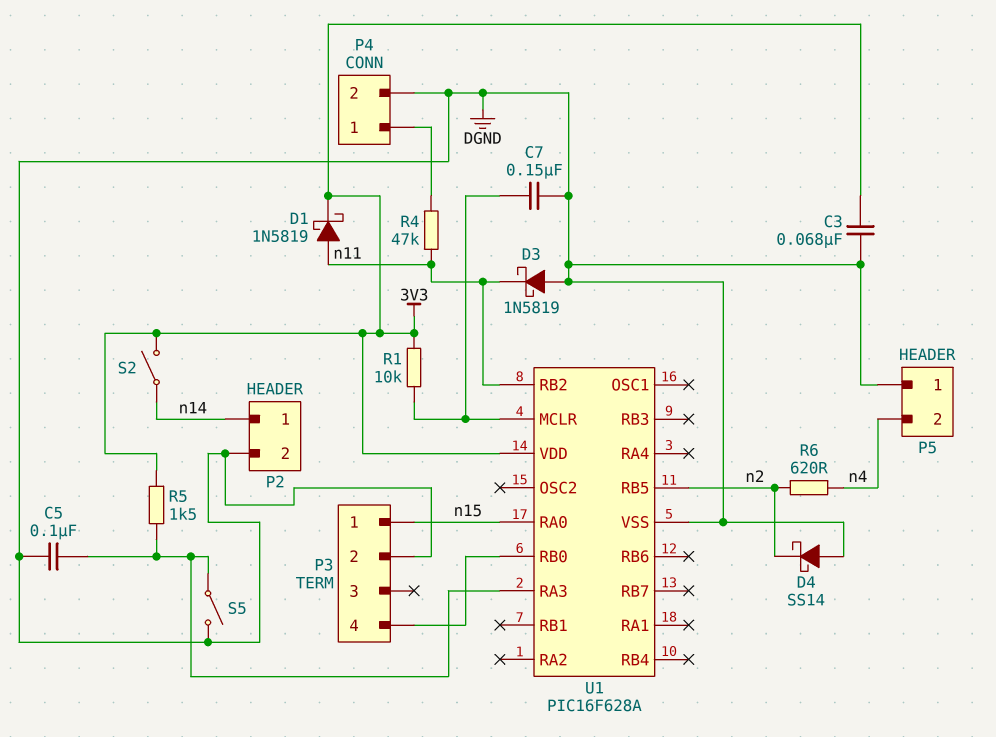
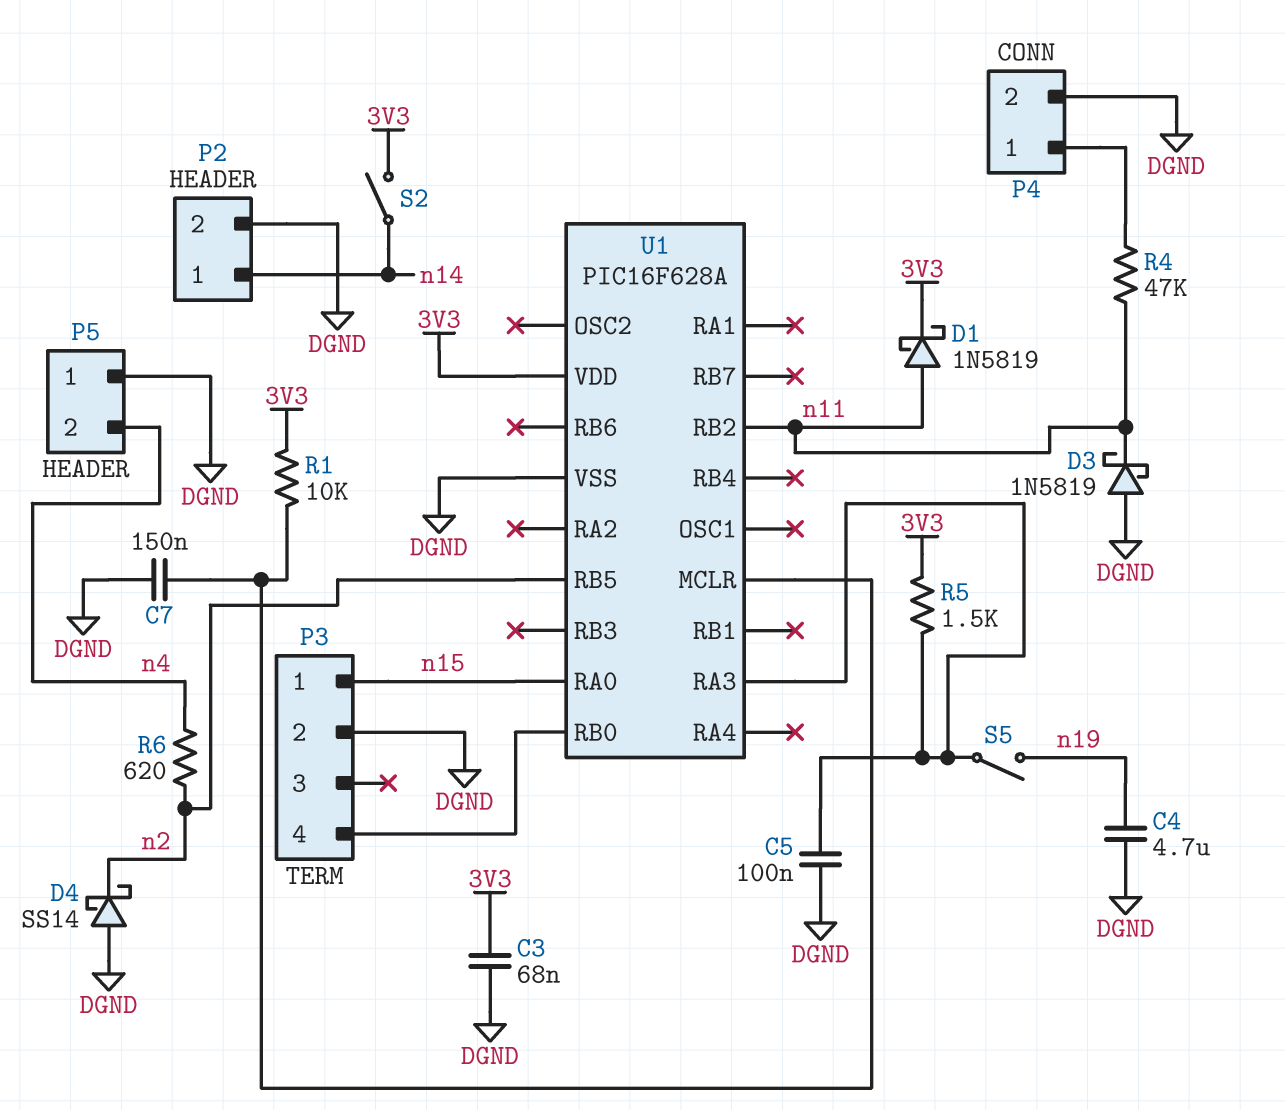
C4: none -> 4.7uF (DGND, n19)
S5: switch (DGND, U1/RA3) -> switch (U1/RA3, n19)

